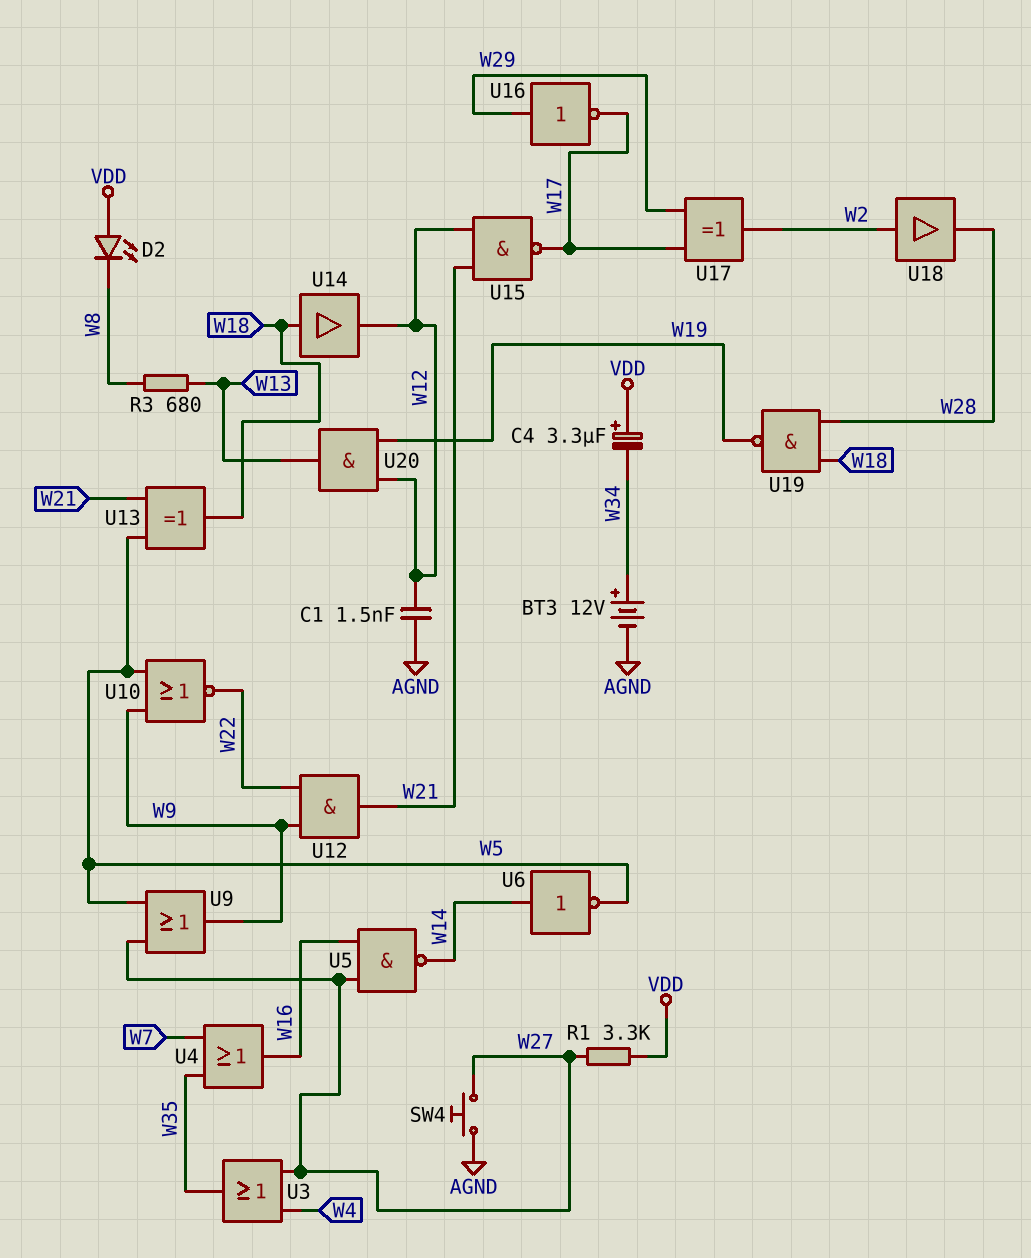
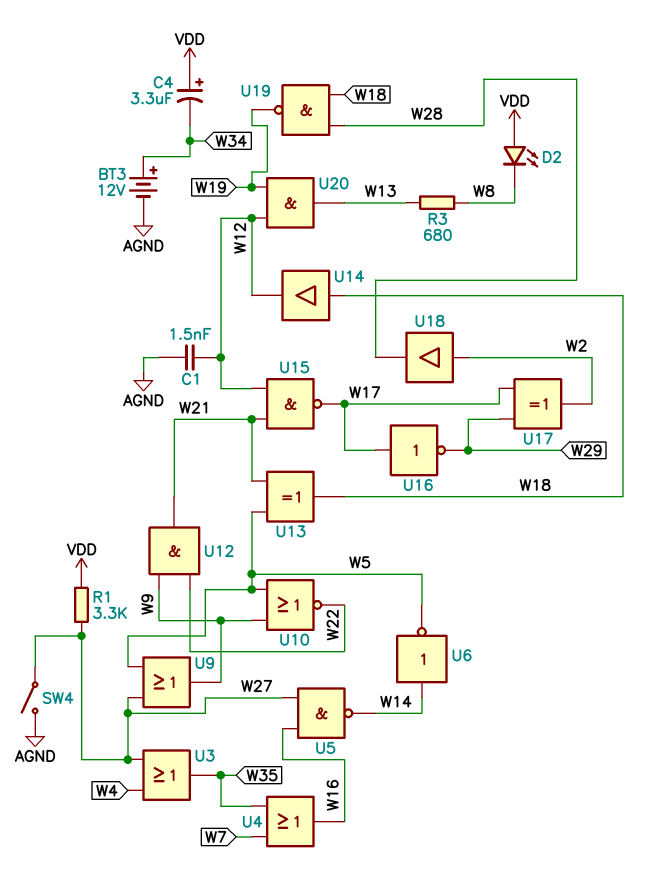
SW4: button (AGND, W27) -> switch (AGND, W27)
U16: NOT (in W29, out W17) -> NOT (in W17, out W29)

